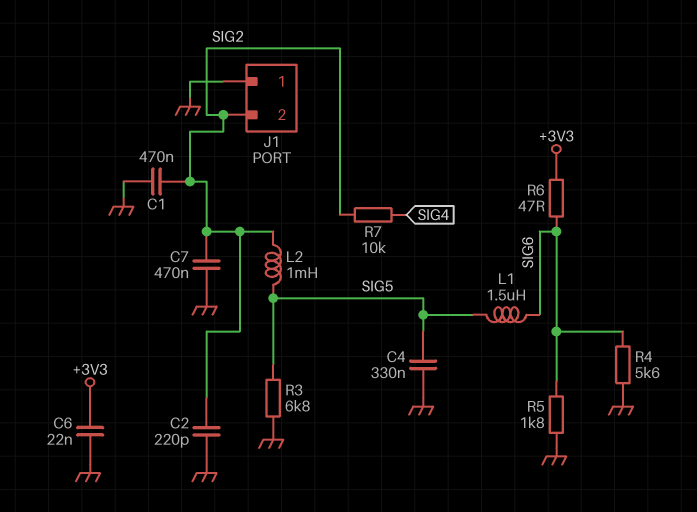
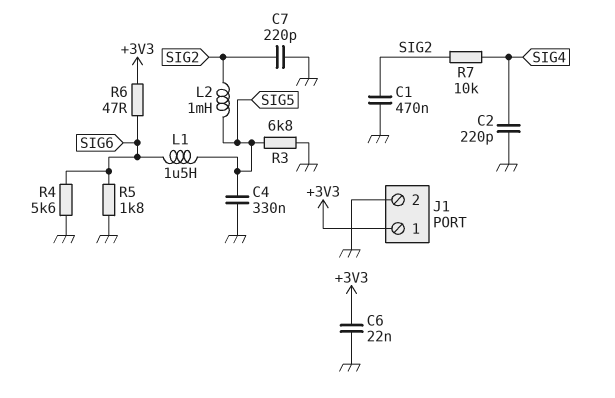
C2: 220pF (GND, SIG2) -> 220pF (GND, SIG4)
C7: 470nF (GND, SIG2) -> 220pF (GND, SIG2)
J1 pin 1: GND -> +3V3
J1 pin 2: SIG2 -> GND

